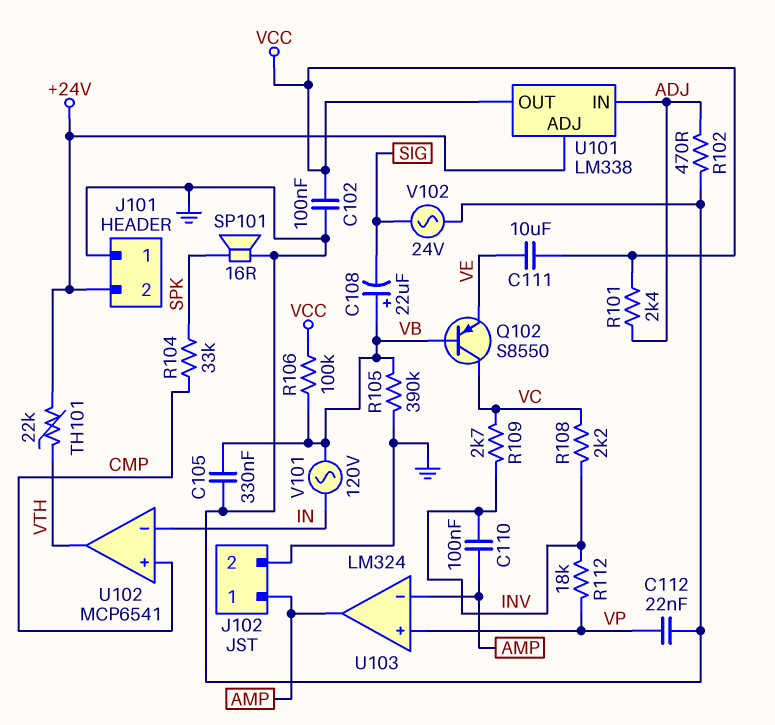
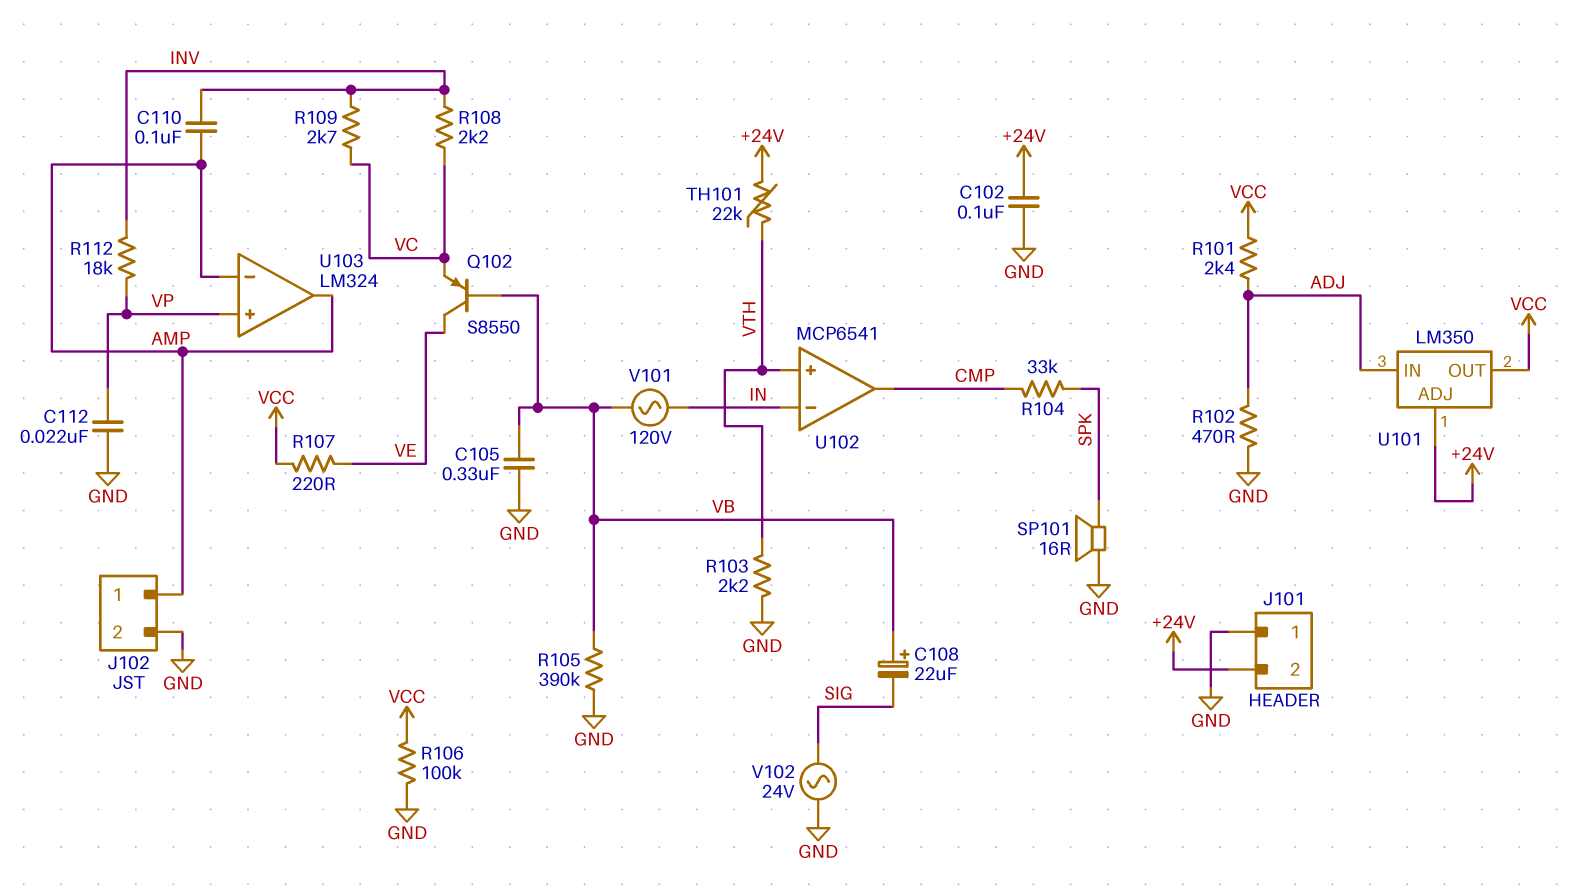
C102: 100nF (GND, VCC) -> 100nF (+24V, GND)
C111: 10uF (VCC, VE) -> none
Q102: PNP S8550 (B VB, C VC, E VE) -> PNP S8550 (B VB, C VE, E VC)
R103: none -> 2.2k (GND, VTH)
R106: 100k (VB, VCC) -> 100k (GND, VCC)
R107: none -> 220 (VCC, VE)
U101: LM338 -> LM350
U102 pin in+: CMP -> VTH
U102 pin out: VTH -> CMP

